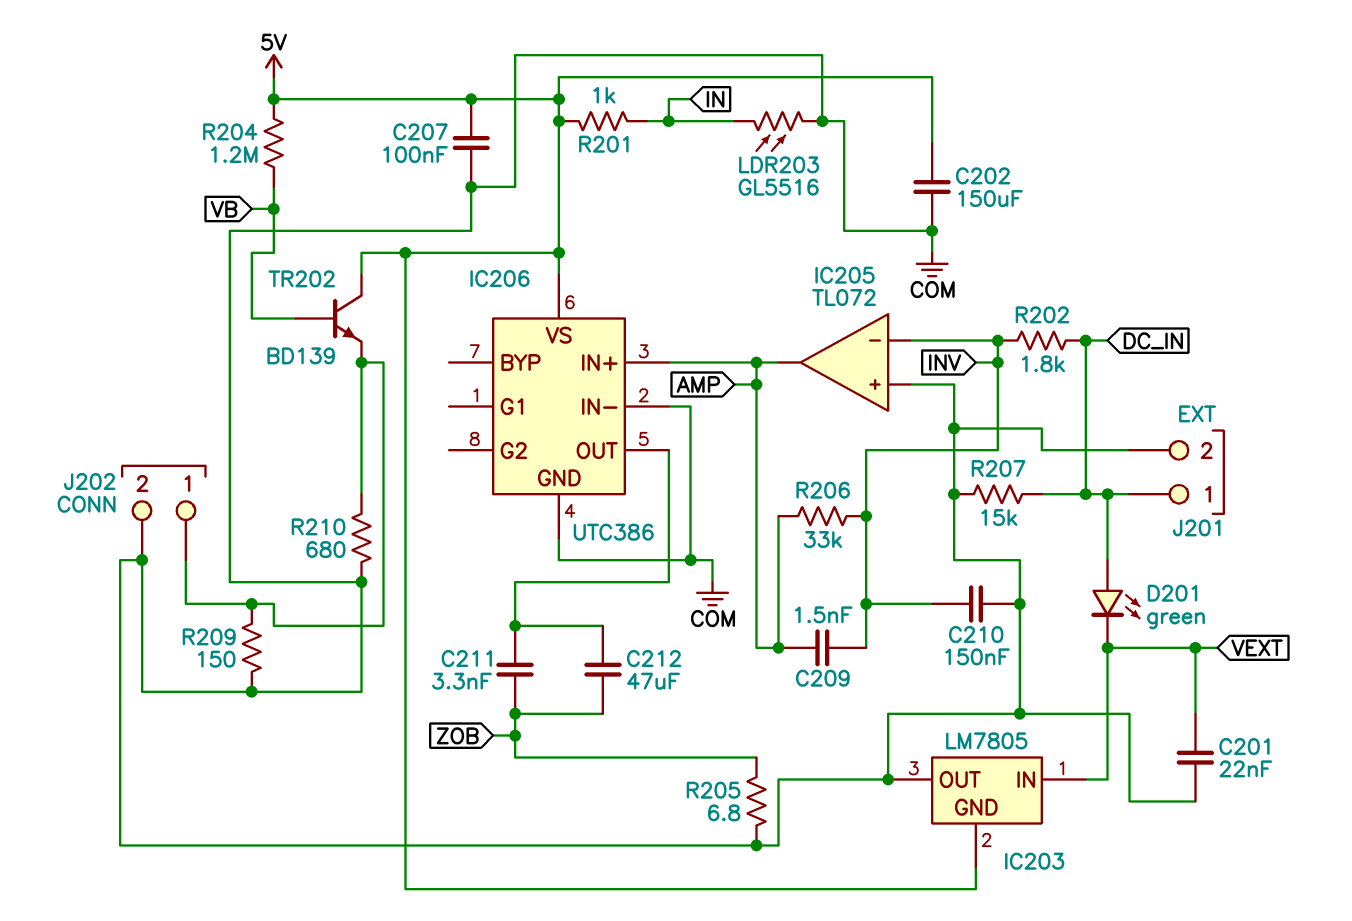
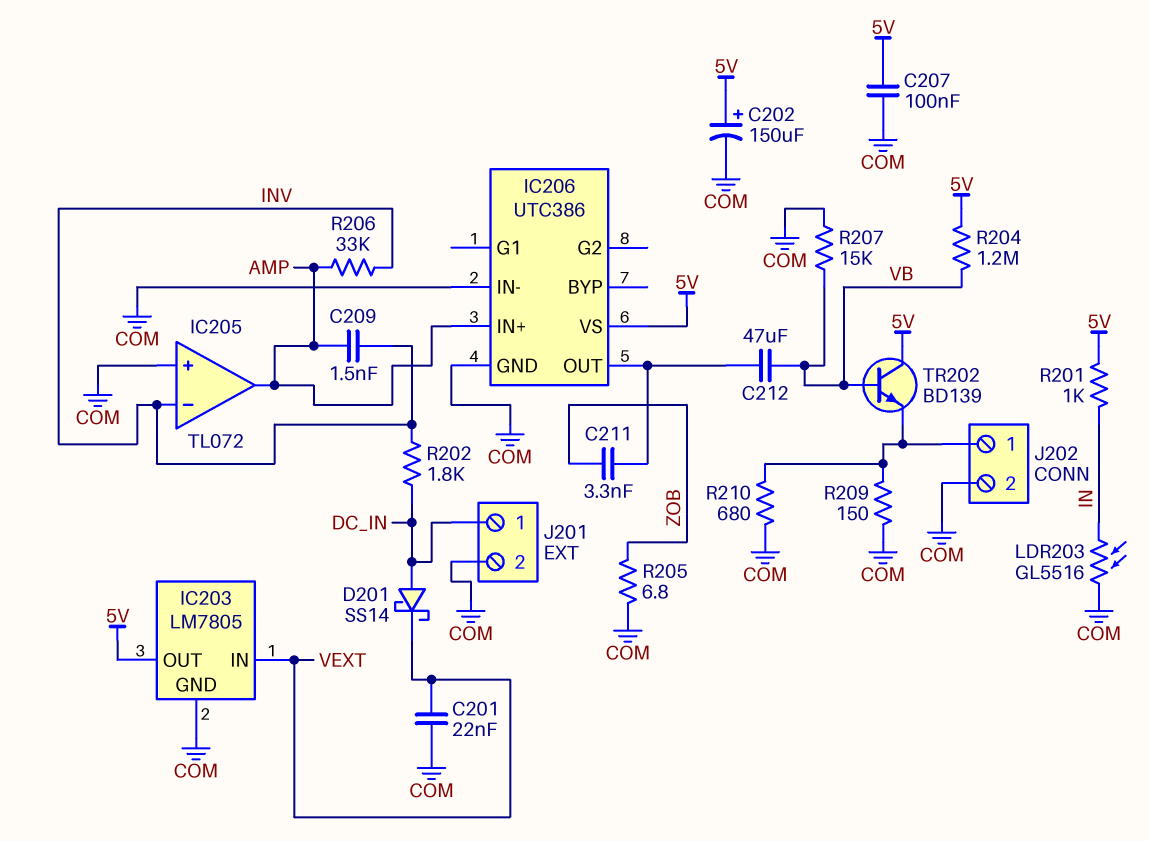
C202: 150uF (5V, COM) -> 150uF (plus 5V, minus COM)
C210: 150nF (COM, INV) -> none
C212: 47uF (IC206/OUT, ZOB) -> 47uF (IC206/OUT, VB)
D201: LED green (A DC_IN, K VEXT) -> schottky SS14 (A DC_IN, K VEXT)
IC203 pin GND: 5V -> COM
IC203 pin OUT: COM -> 5V
R207: 15k (COM, DC_IN) -> 15k (COM, VB)

